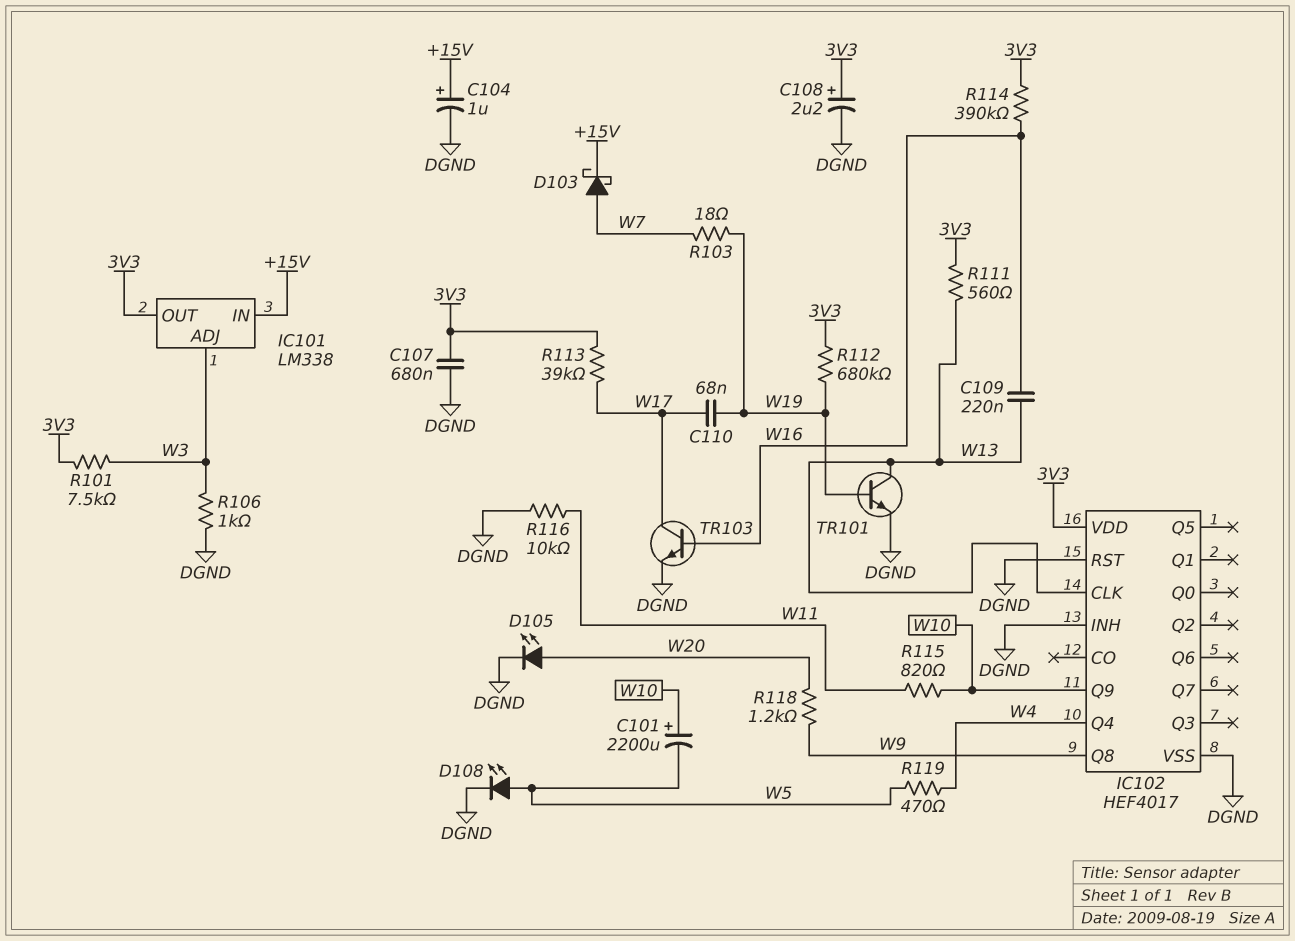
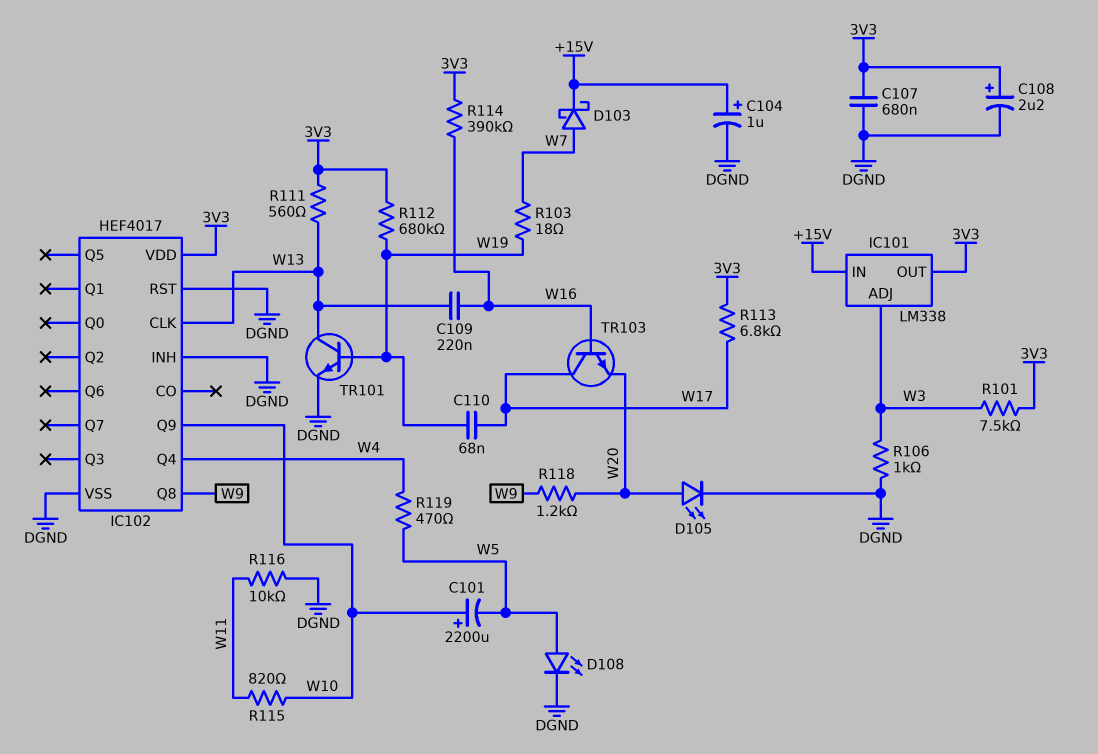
R113: 39k (3V3, W17) -> 6.8k (3V3, W17)
TR103: NPN (B W16, C W17, E DGND) -> NPN (B W16, C W17, E W20)

